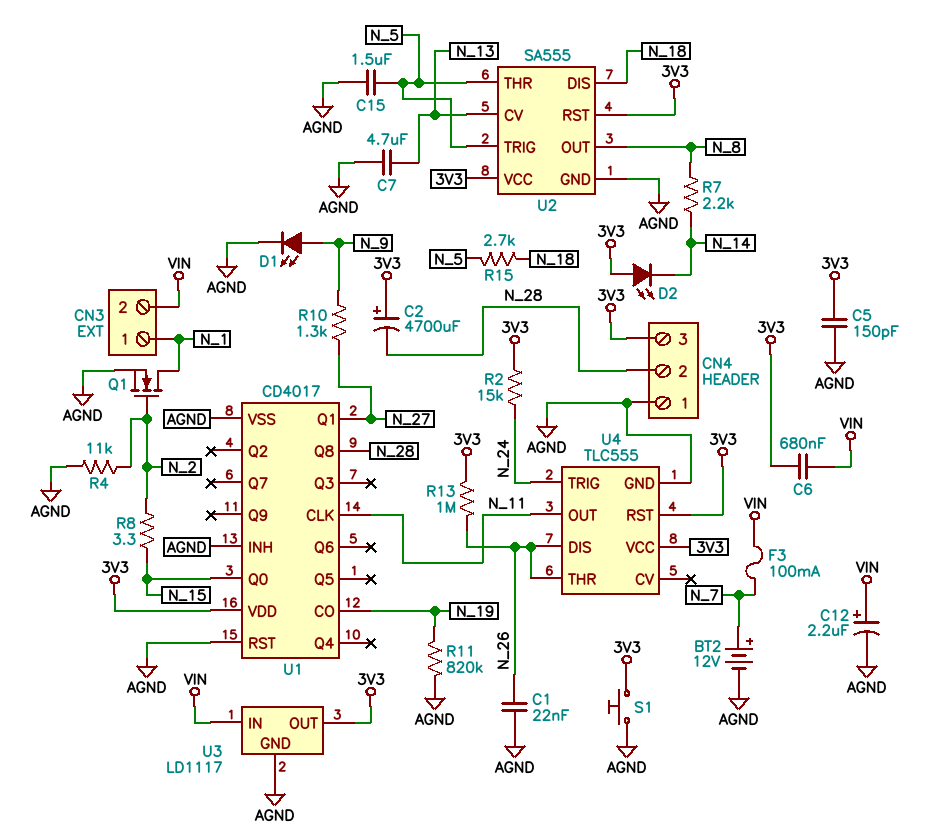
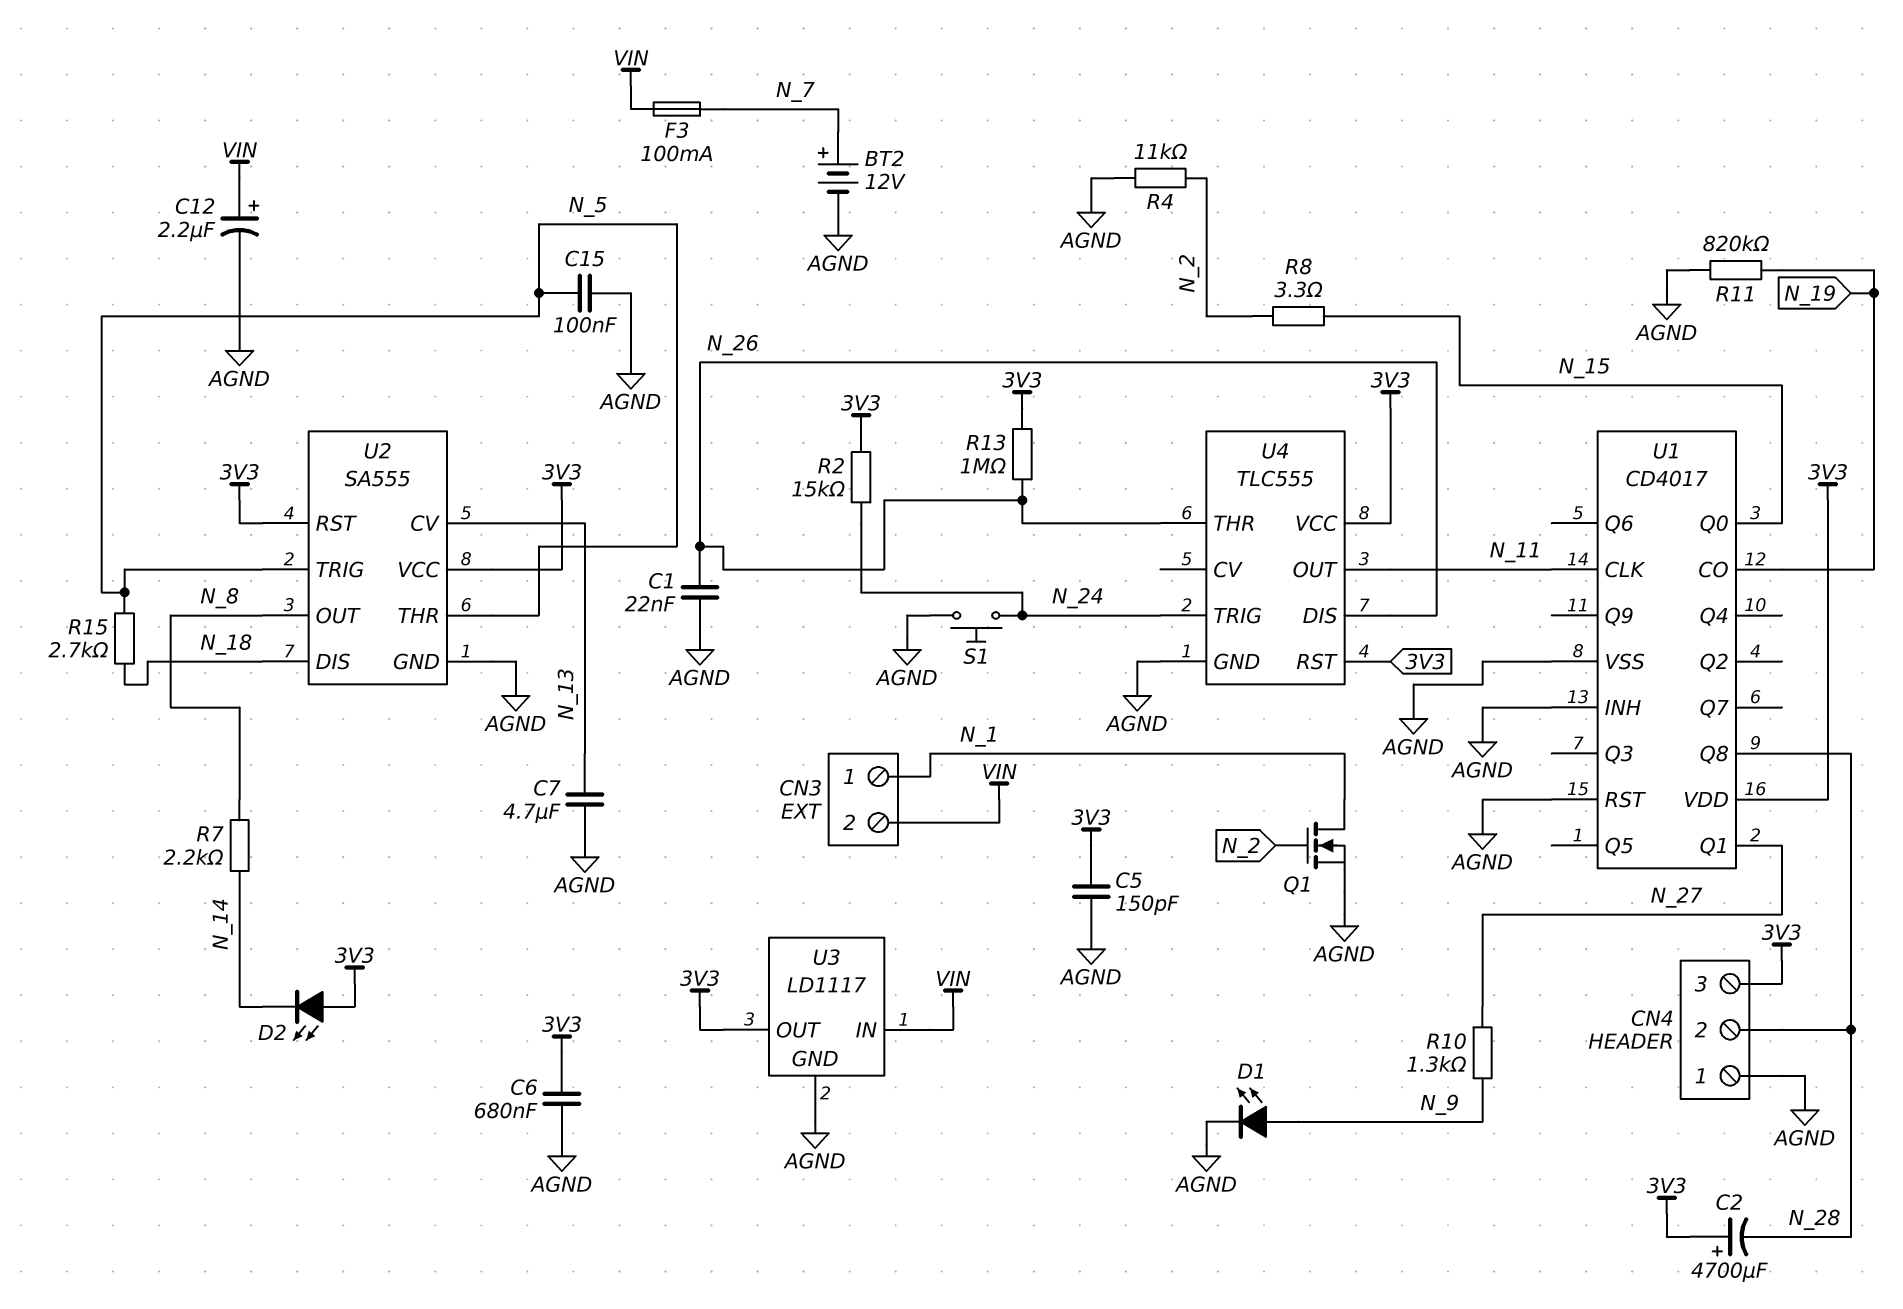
C6: 680nF (3V3, VIN) -> 680nF (3V3, AGND)
C15: 1.5uF (AGND, N_5) -> 100nF (AGND, N_5)
S1: button (3V3, AGND) -> button (AGND, N_24)

